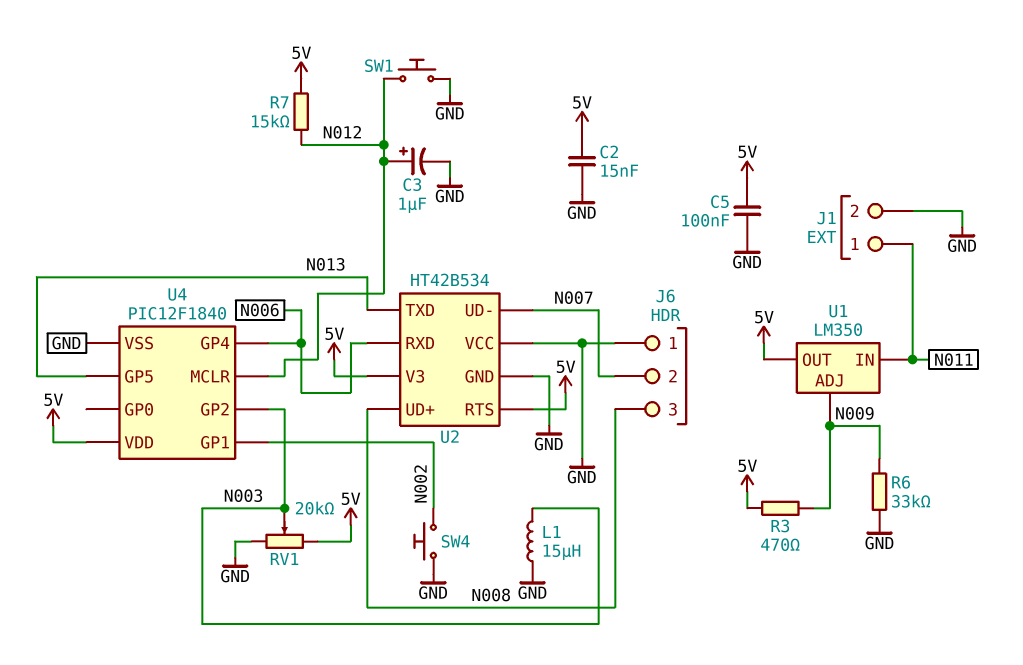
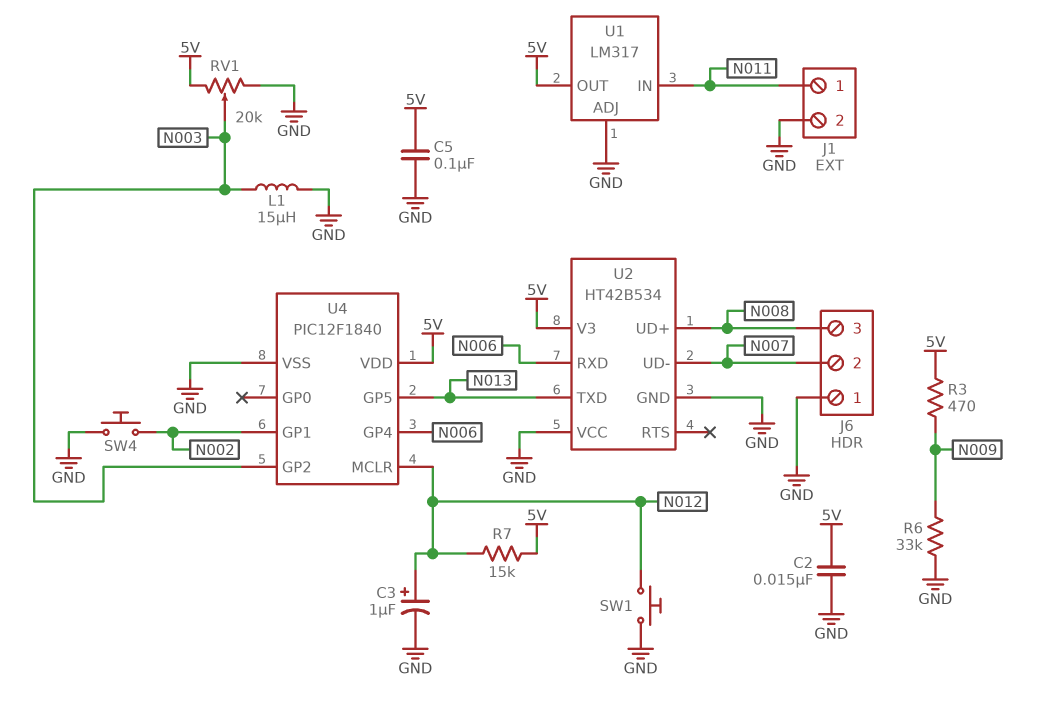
U1: LM350 -> LM317
U1 pin ADJ: N009 -> GND
U2 pin RTS: 5V -> none

